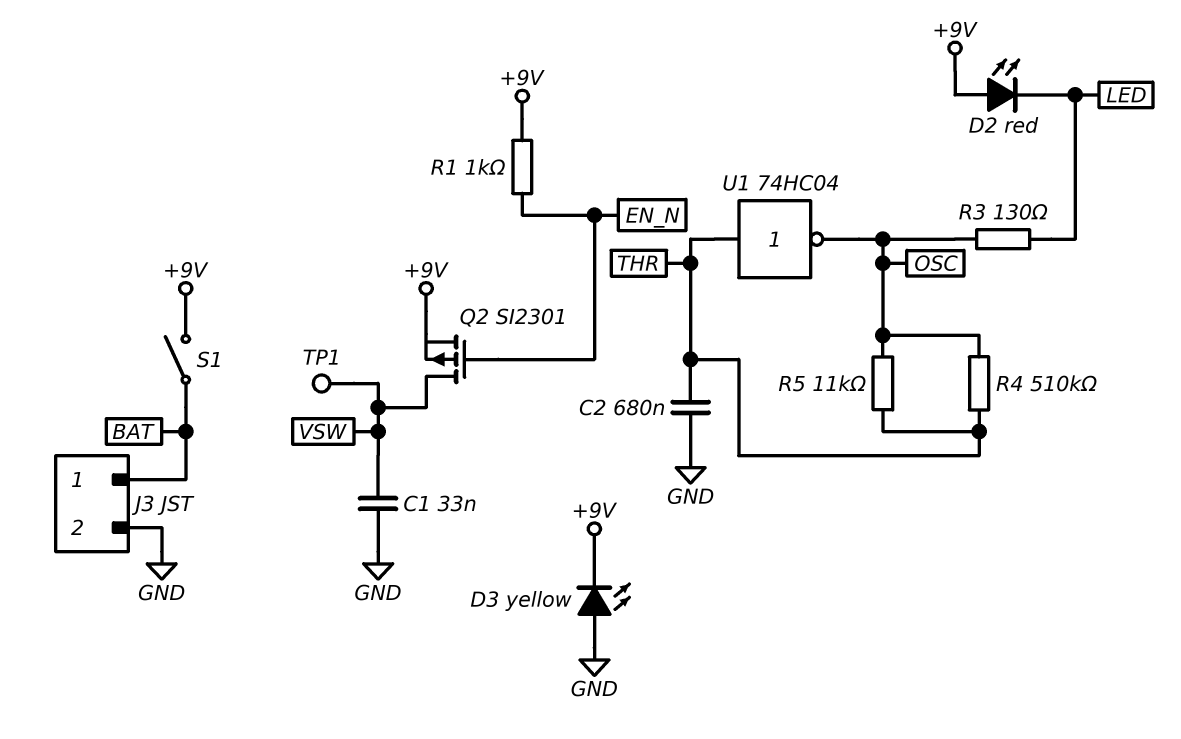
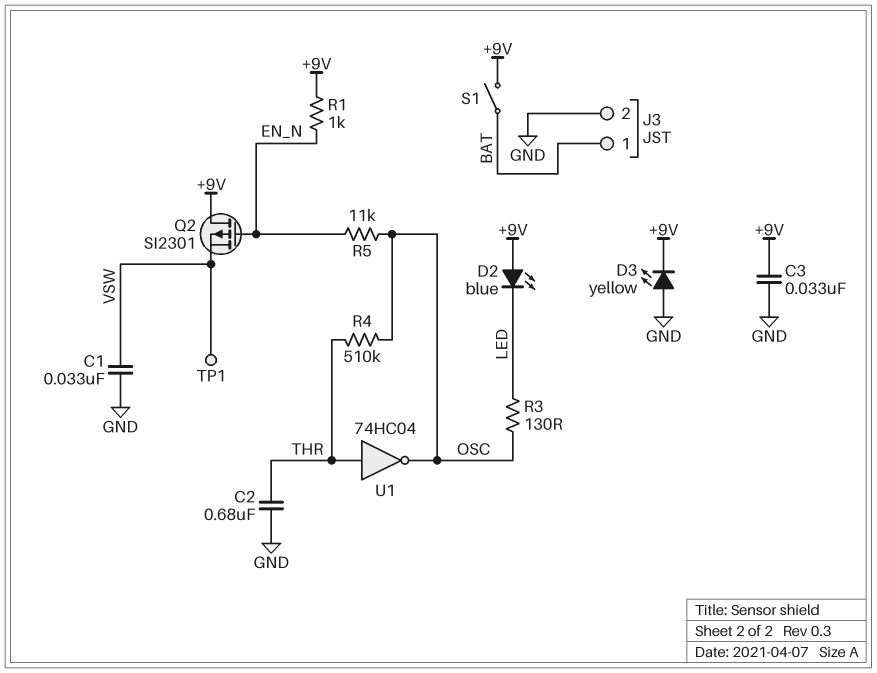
C3: none -> 33nF (+9V, GND)
D2: LED red (A +9V, K LED) -> LED blue (A +9V, K LED)
Q2: PMOS SI2301 (G EN_N, D VSW, S +9V) -> PMOS SI2301 (G EN_N, D +9V, S VSW)
R5: 11k (OSC, THR) -> 11k (EN_N, OSC)

